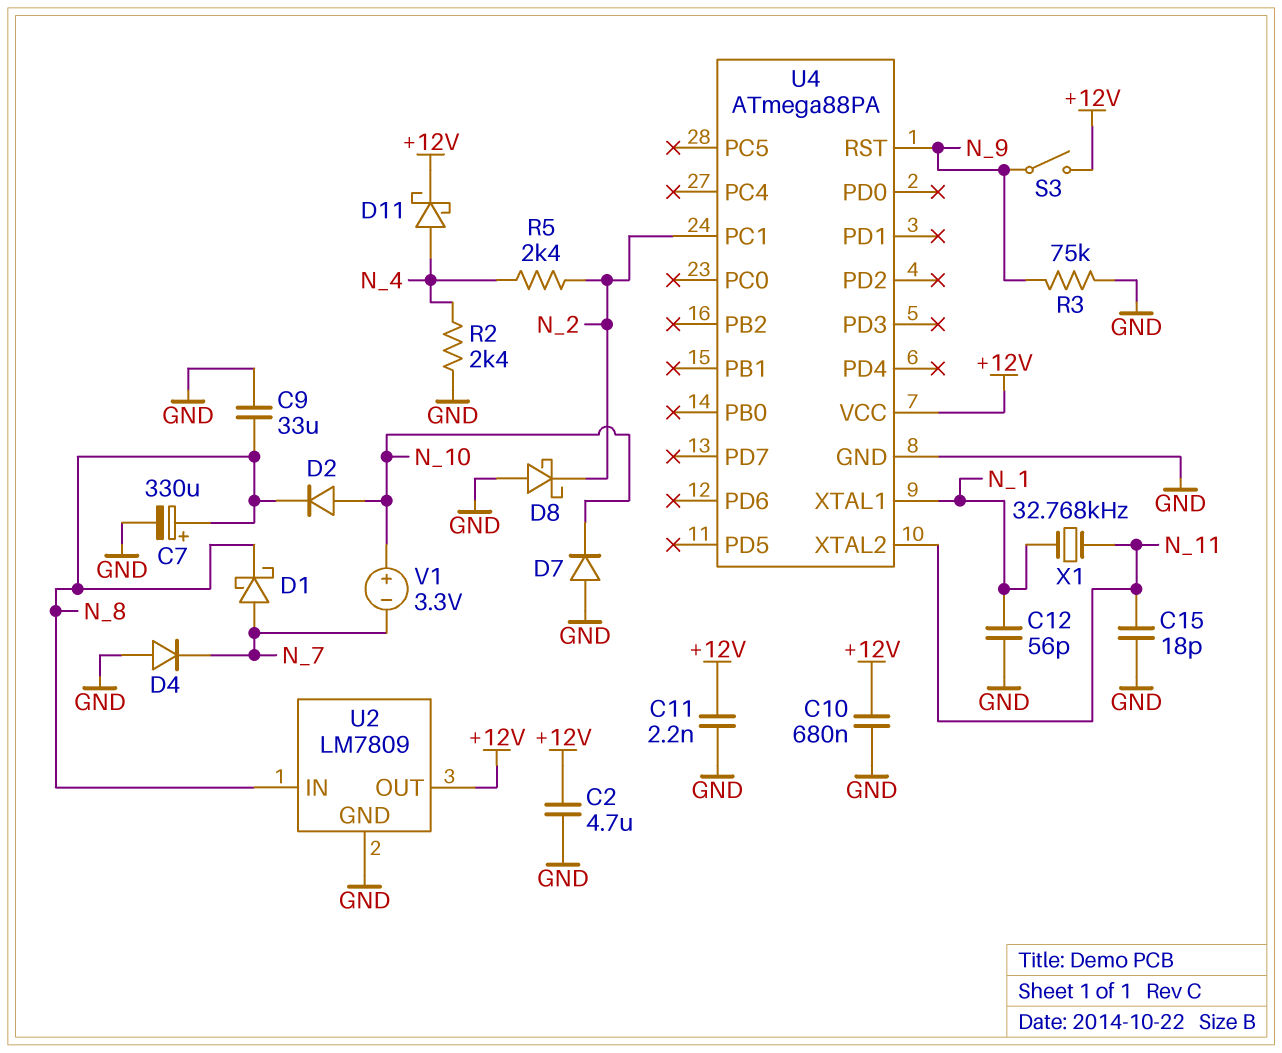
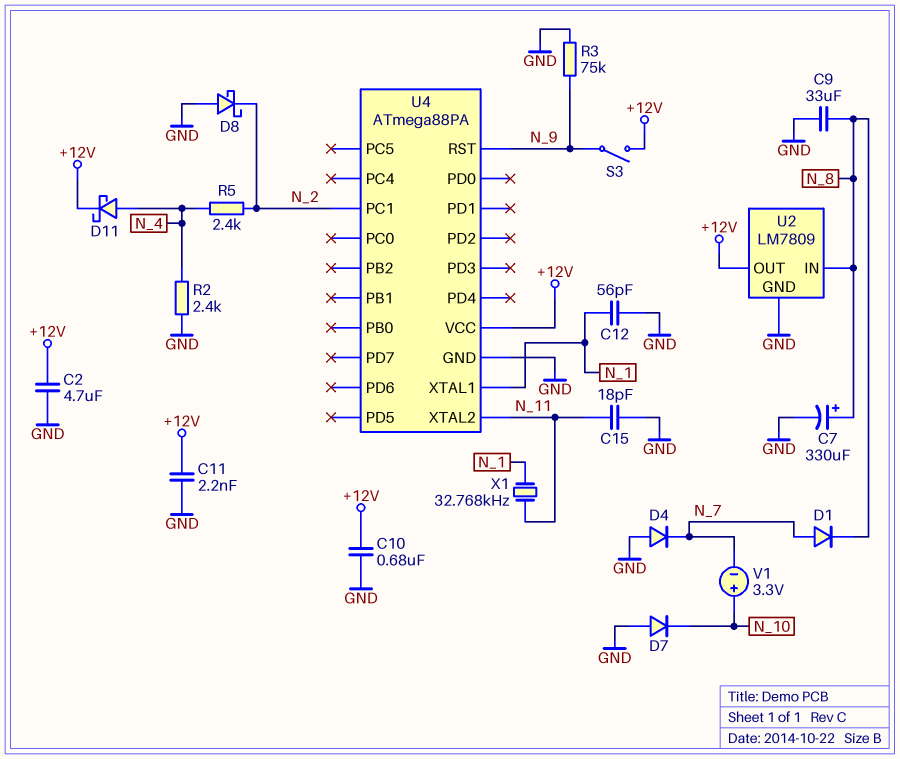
D1: schottky (A N_7, K N_8) -> diode (A N_7, K N_8)
D2: diode (A N_10, K N_8) -> none

